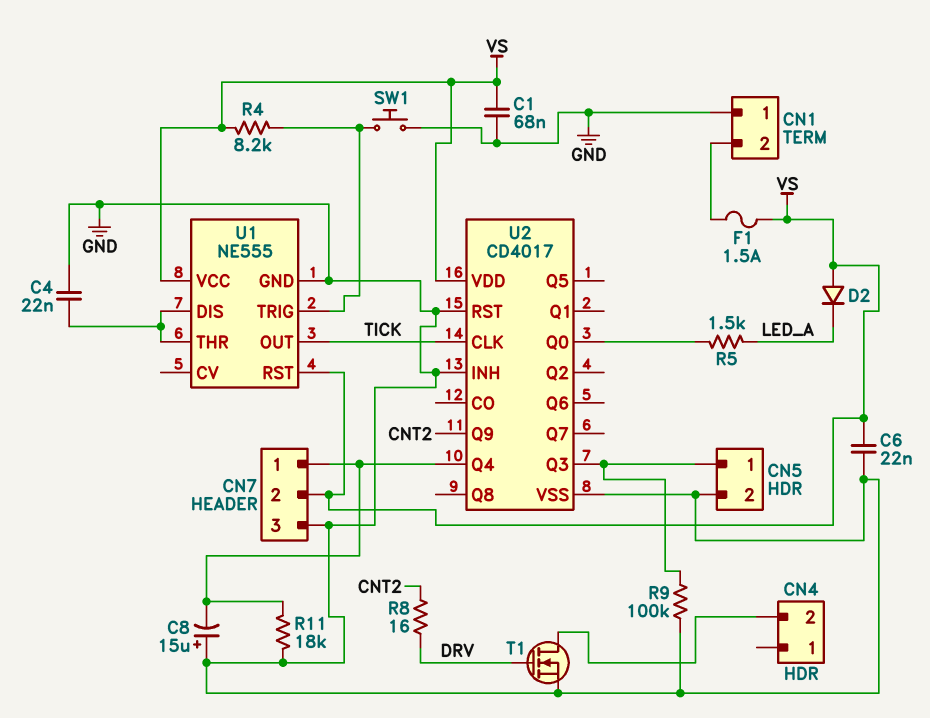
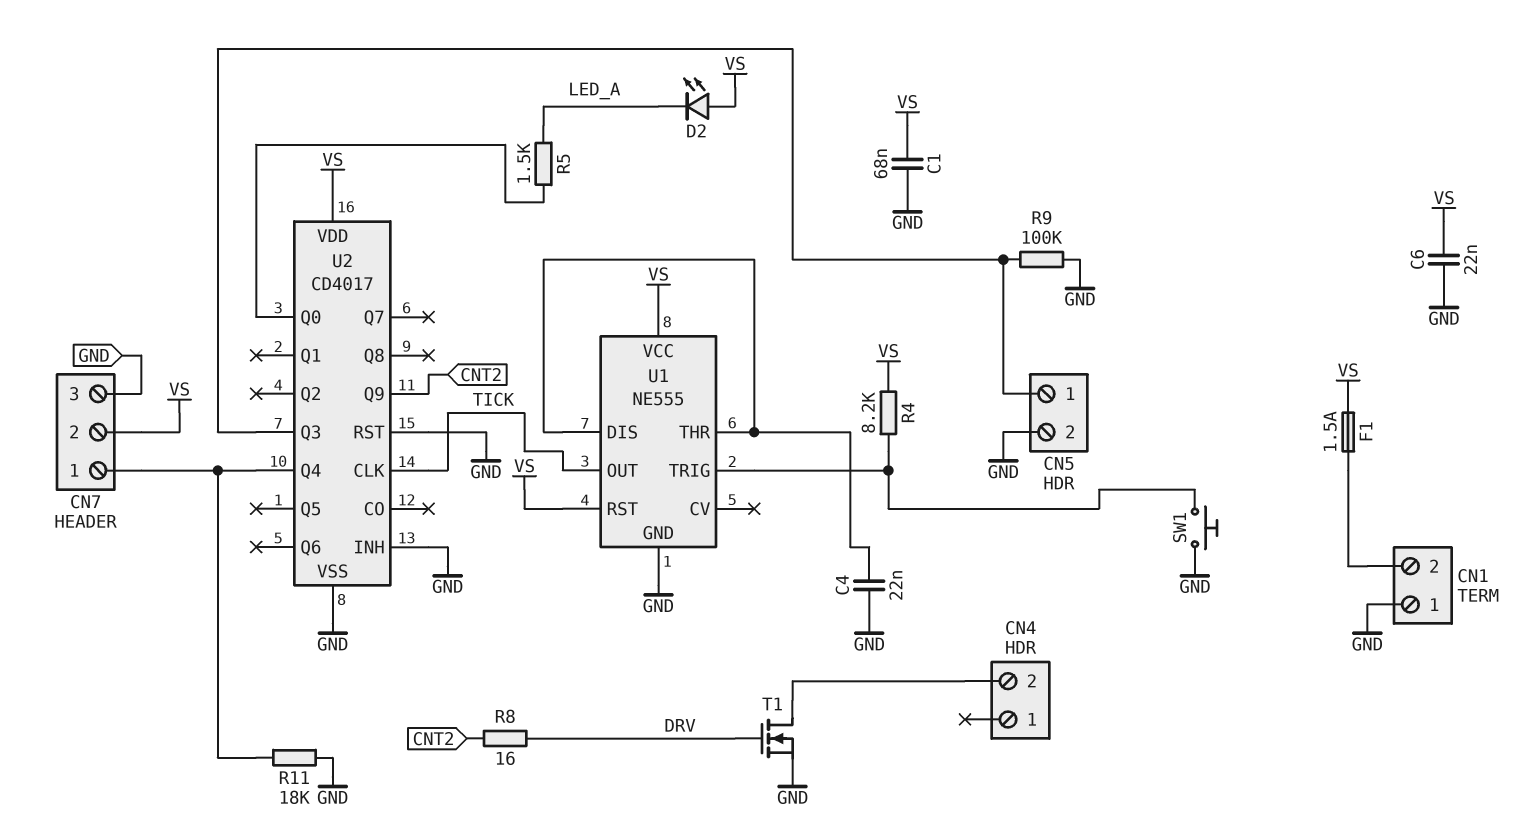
C8: 15uF (plus GND, minus CN7/1) -> none
D2: diode (A VS, K LED_A) -> LED (A VS, K LED_A)

